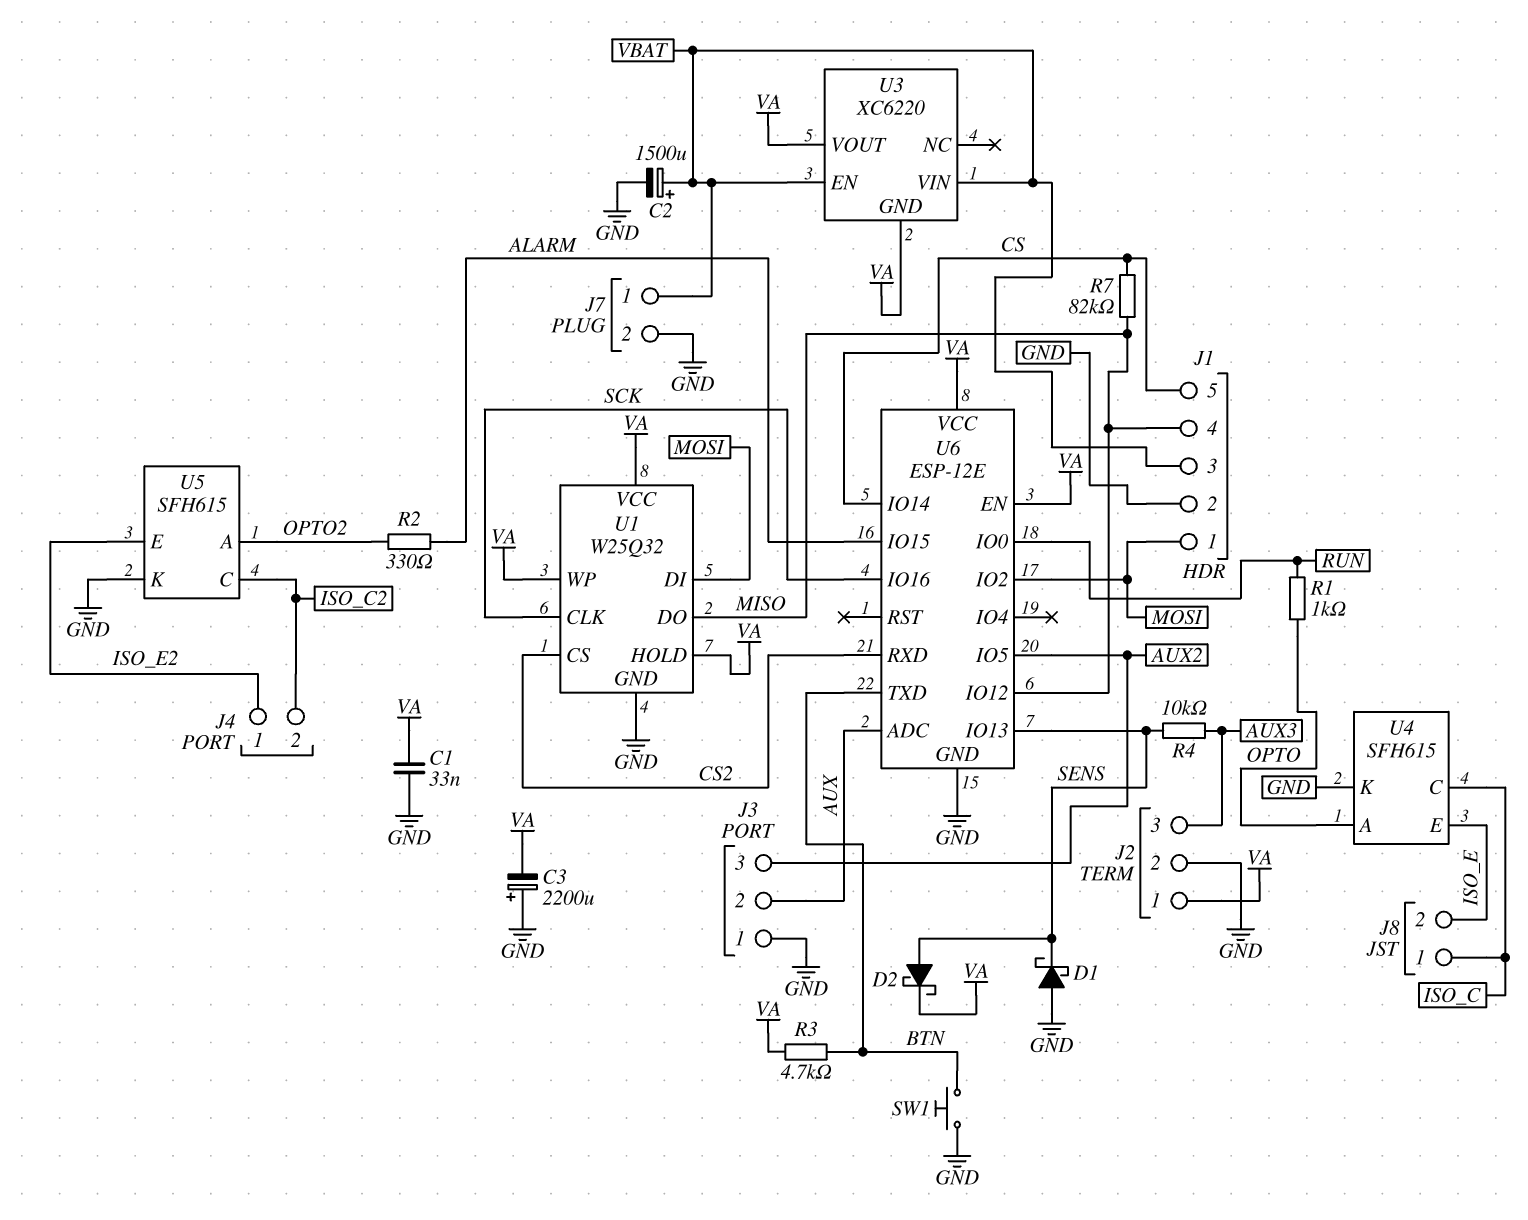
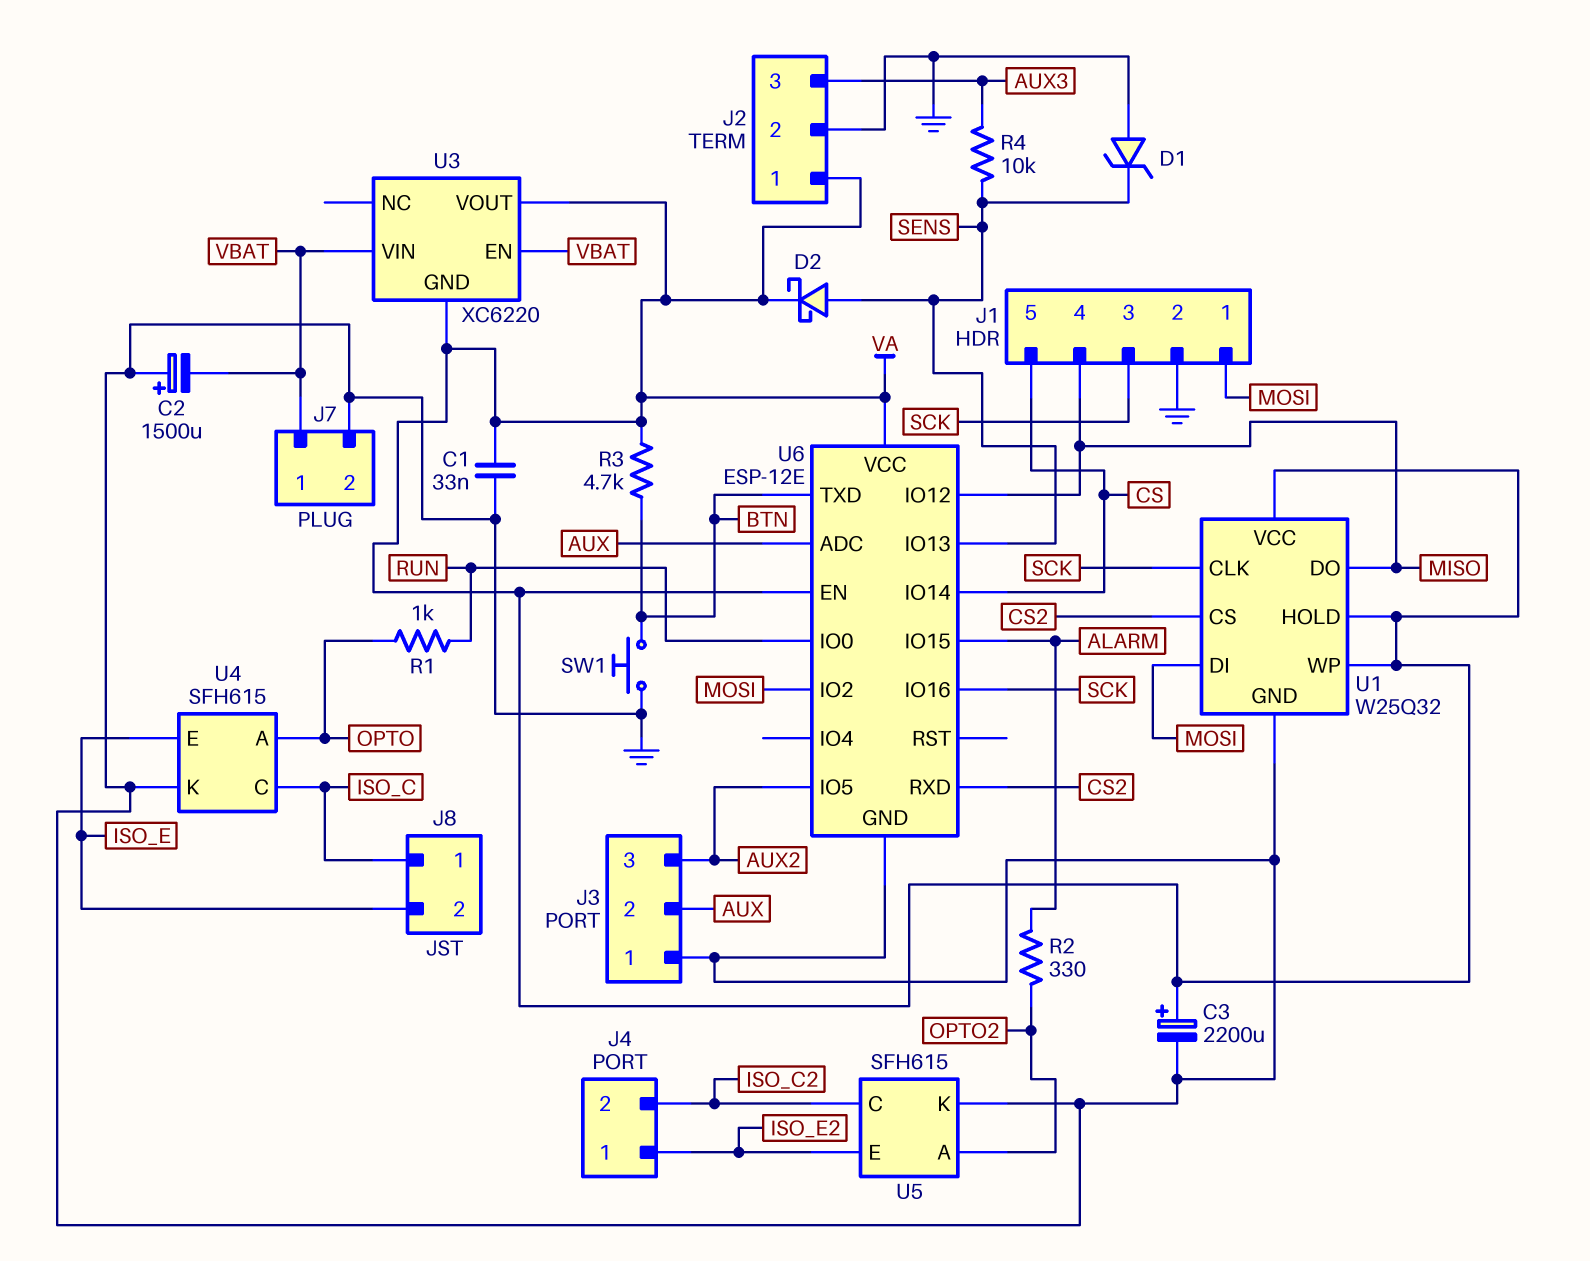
C2: 1500uF (plus VBAT, minus GND) -> 1500uF (plus GND, minus VBAT)
C3: 2200uF (plus GND, minus VA) -> 2200uF (plus VA, minus GND)
D1: schottky (A GND, K SENS) -> zener (A GND, K SENS)
J1 pin 3: VBAT -> SCK
R7: 82k (CS, MISO) -> none

